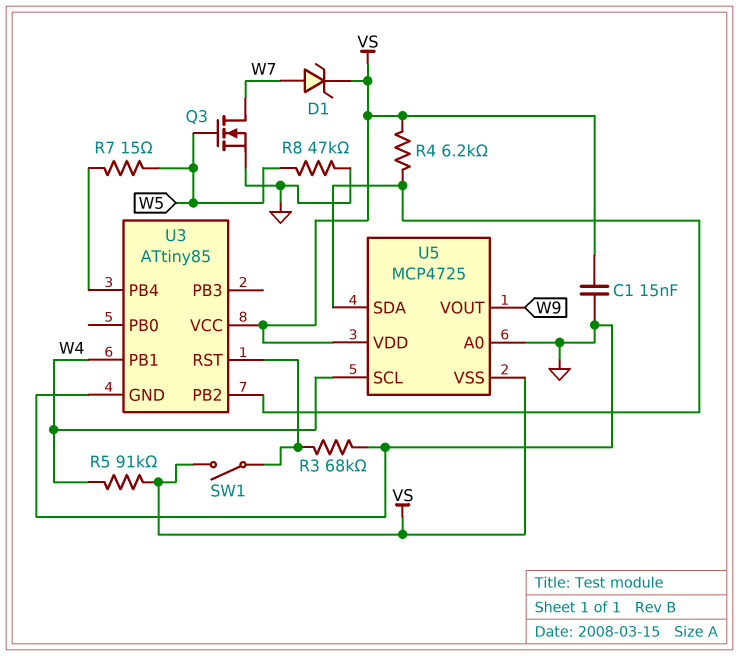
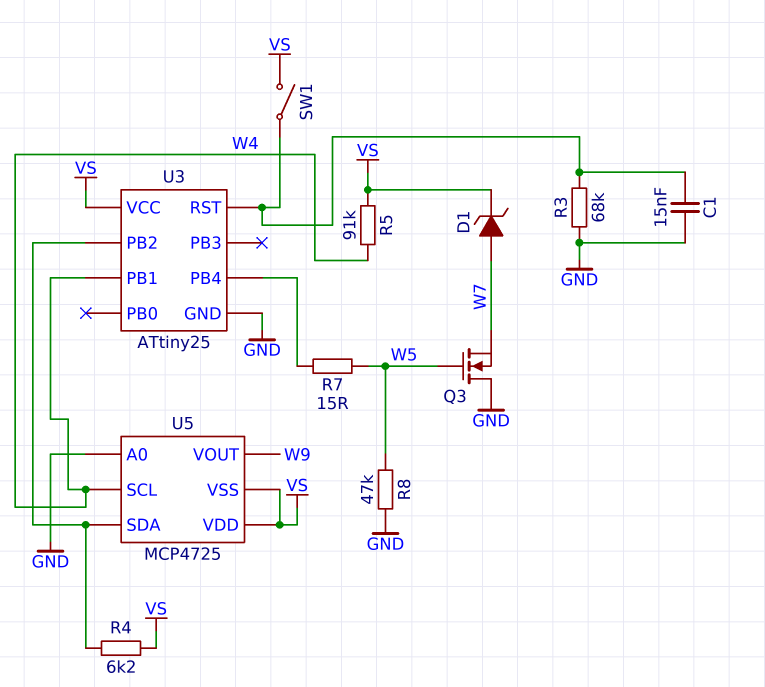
C1: 15nF (GND, VS) -> 15nF (GND, U3/RST)
Q3: NMOS (G W5, D W7, S GND) -> NMOS (G W5, D GND, S W7)
U3: ATtiny85 -> ATtiny25

